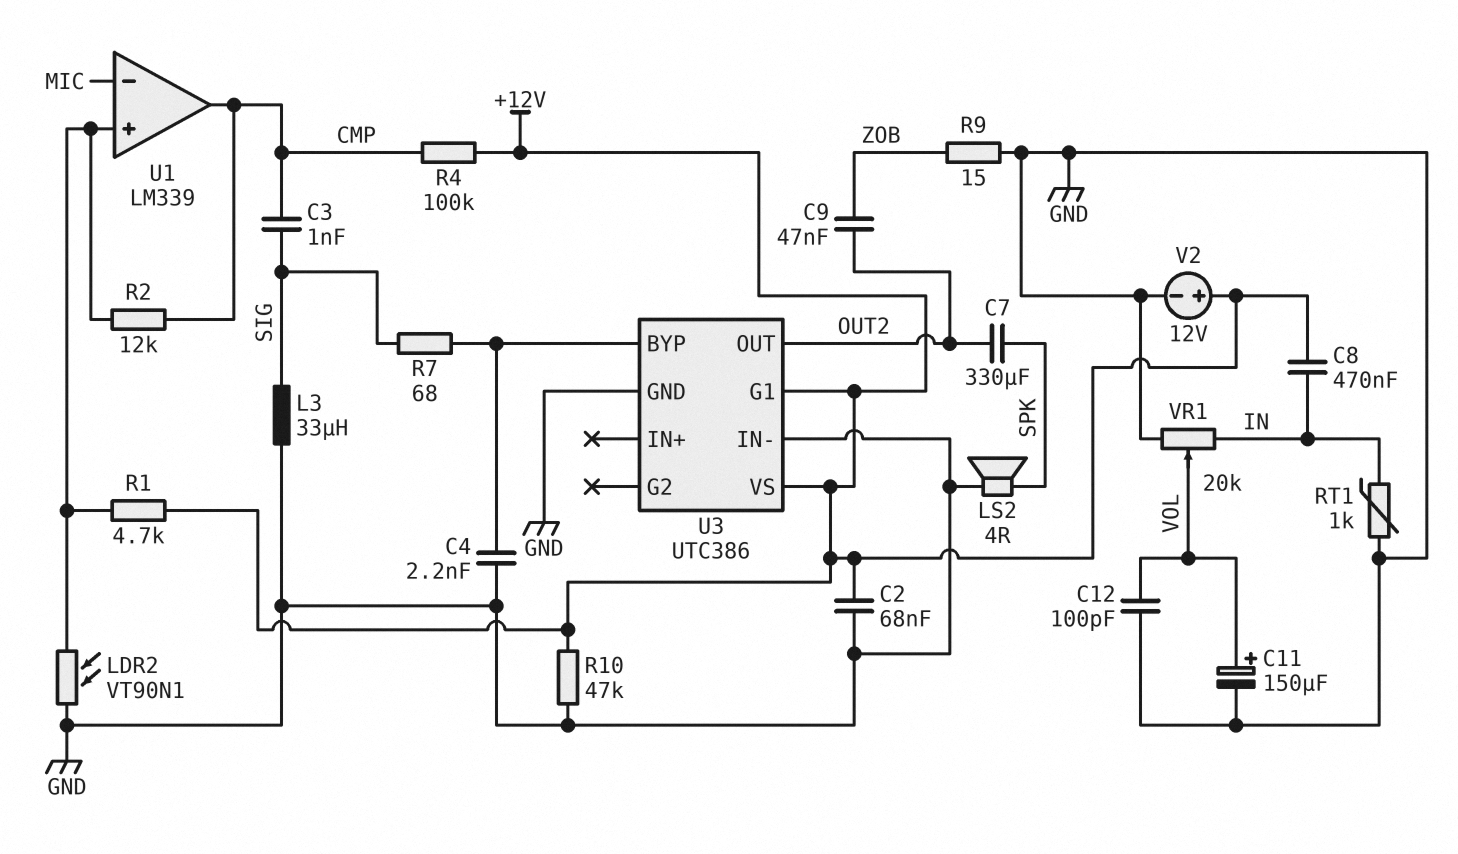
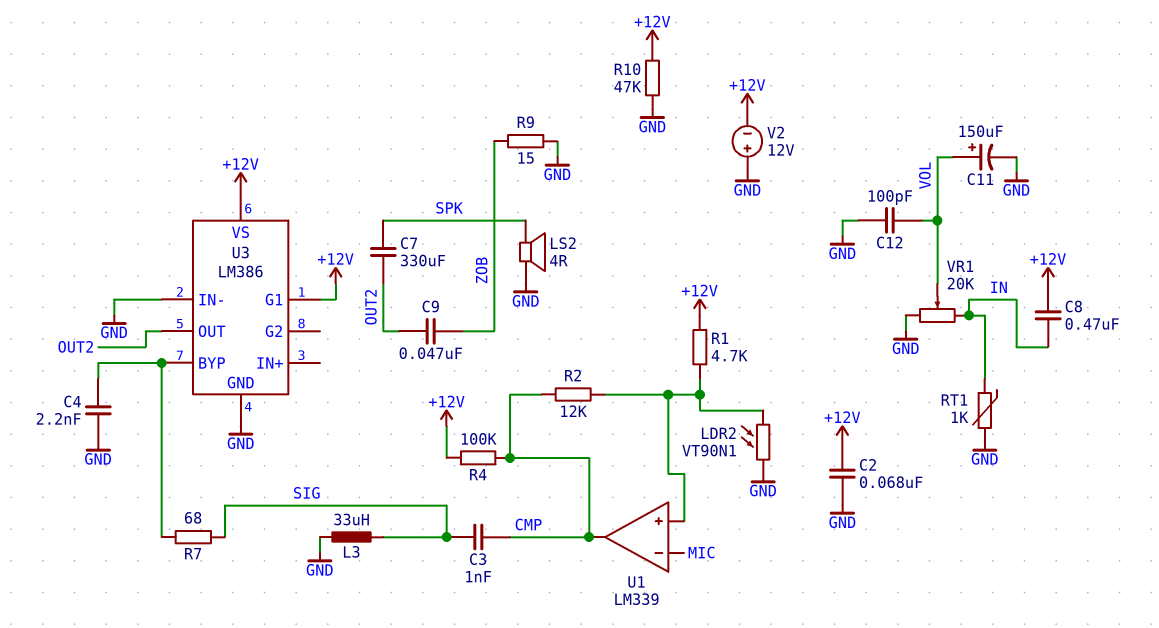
U3: UTC386 -> LM386
V2: 12V (plus +12V, minus GND) -> 12V (plus GND, minus +12V)

